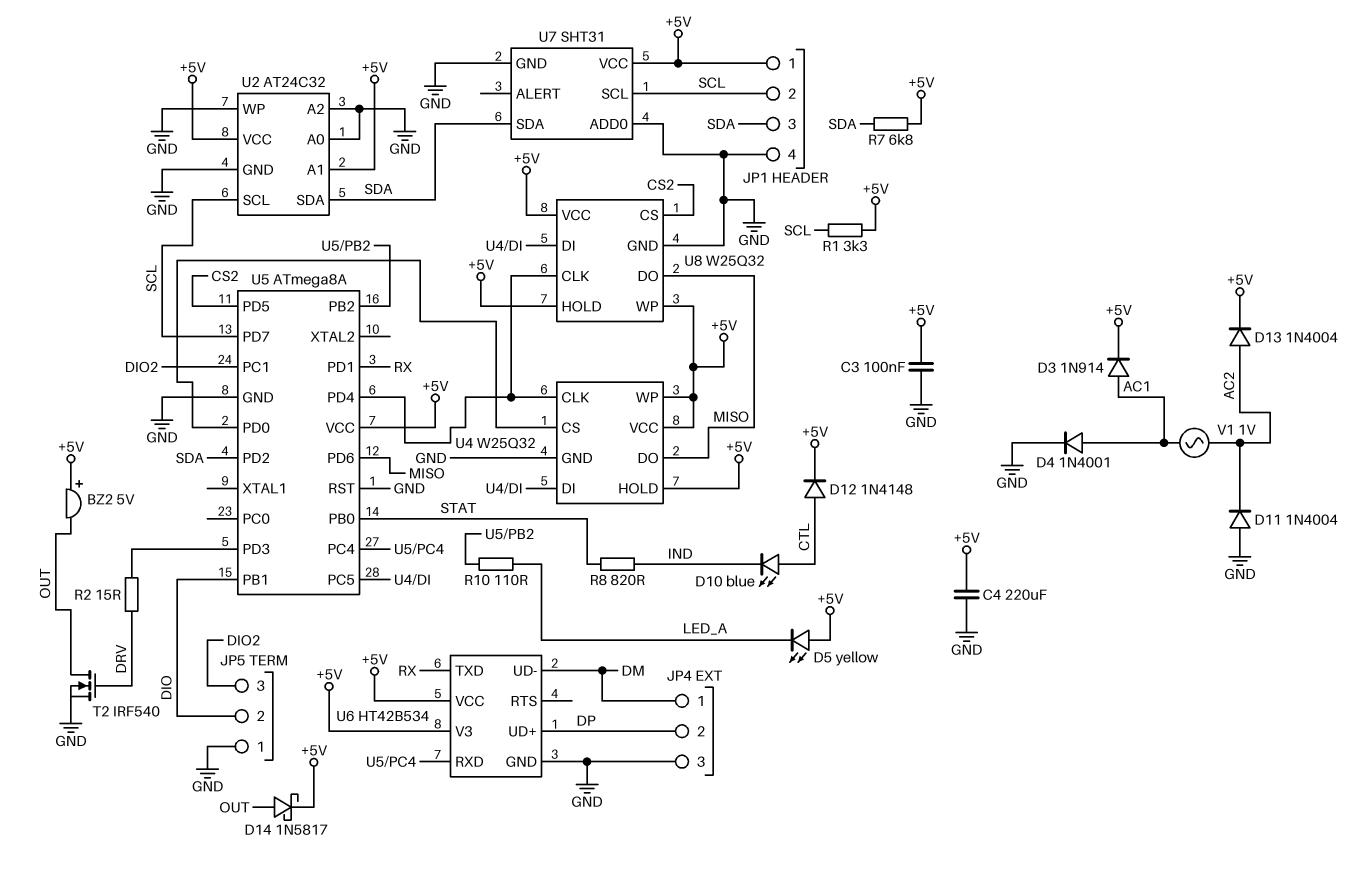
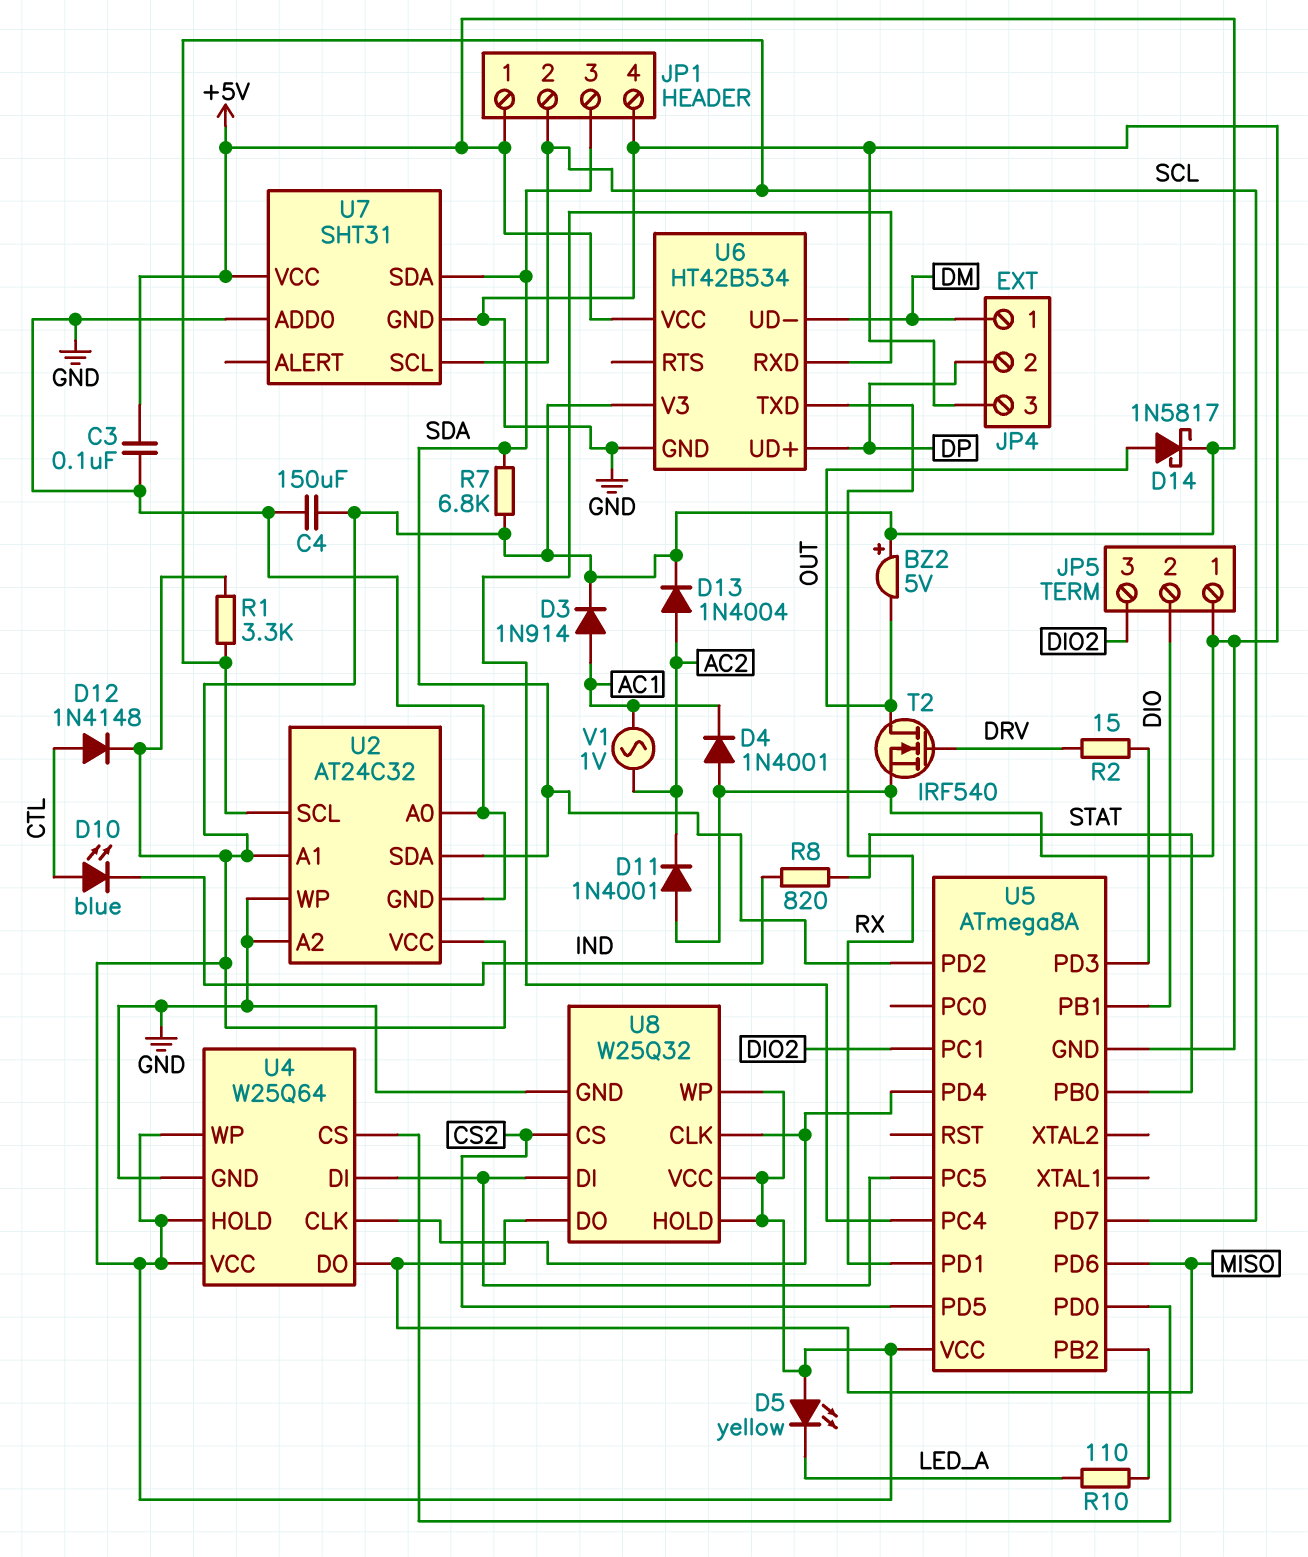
C4: 220uF (+5V, GND) -> 150uF (+5V, GND)
D4: diode 1N4001 (A AC1, K GND) -> diode 1N4001 (A GND, K AC1)
D11: diode 1N4004 (A GND, K AC2) -> diode 1N4001 (A GND, K AC2)
U4: W25Q32 -> W25Q64
U5 pin RST: GND -> none

